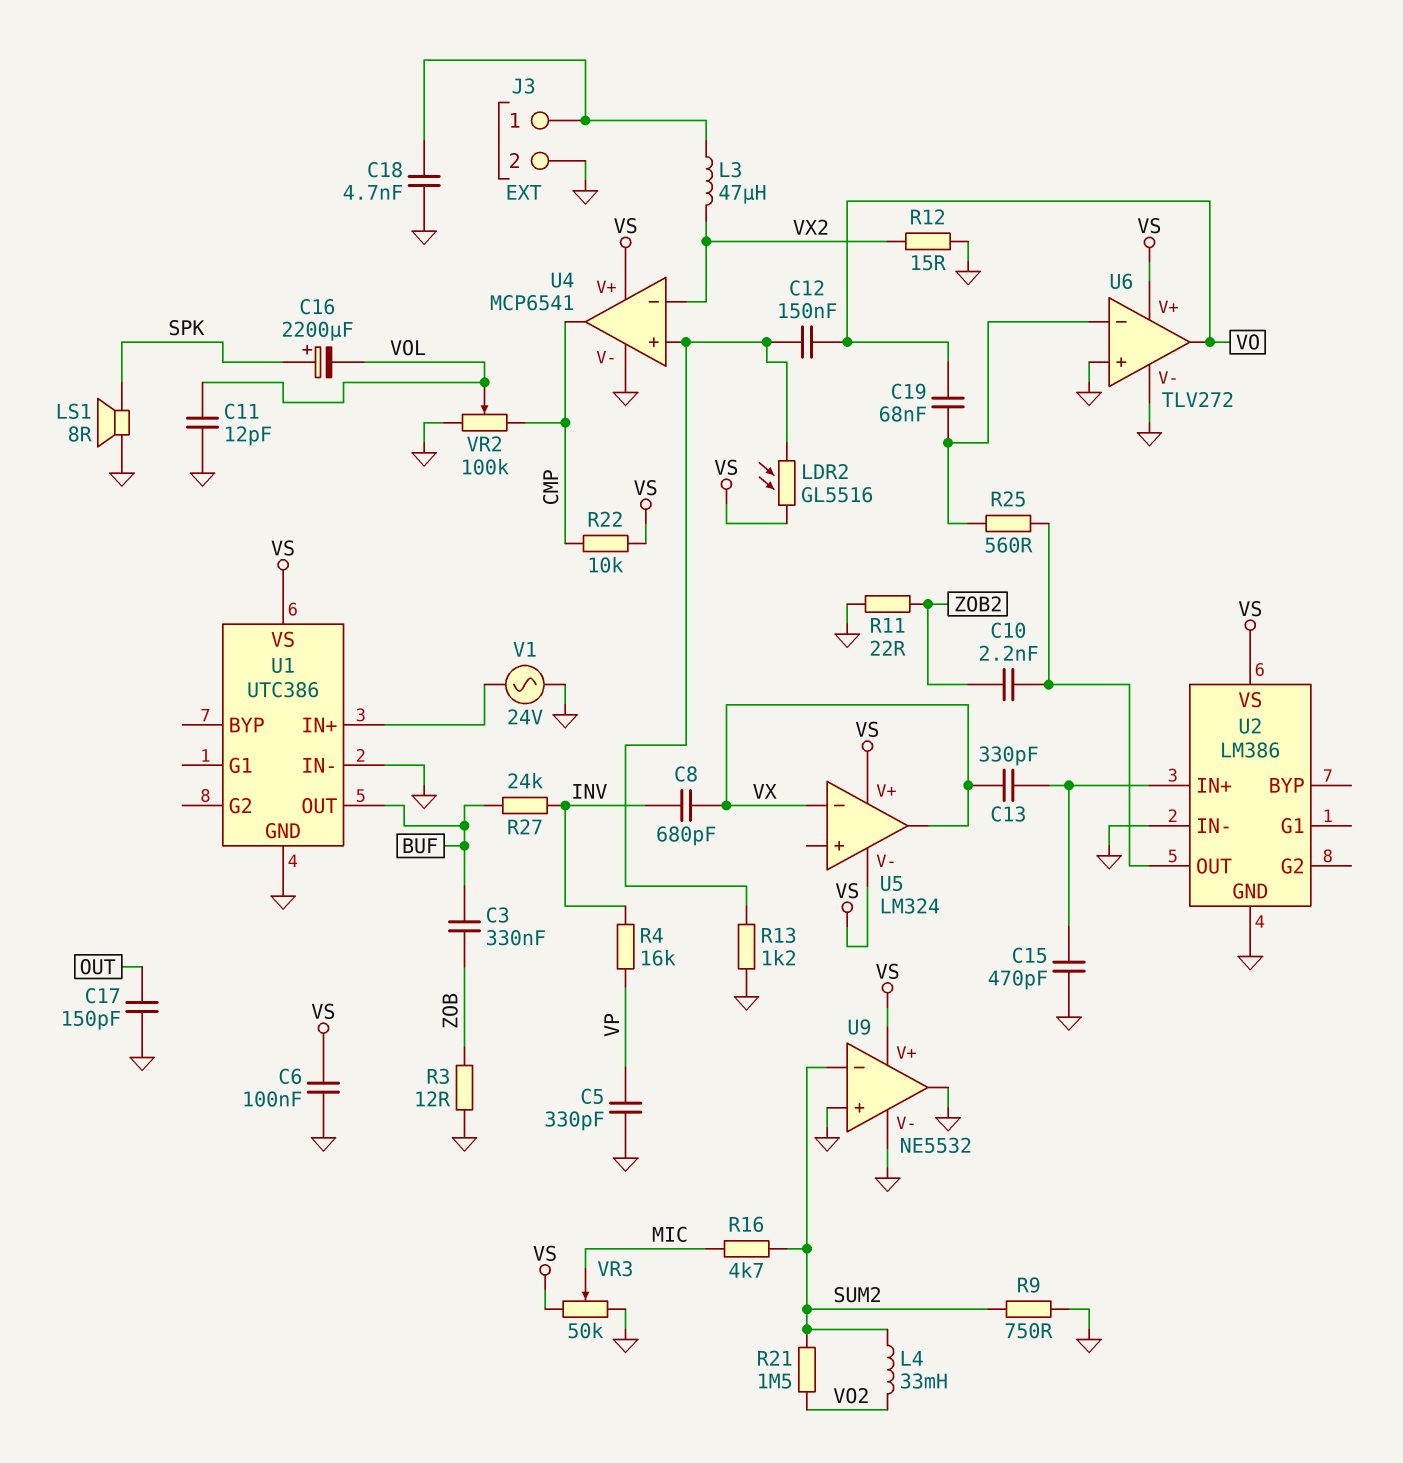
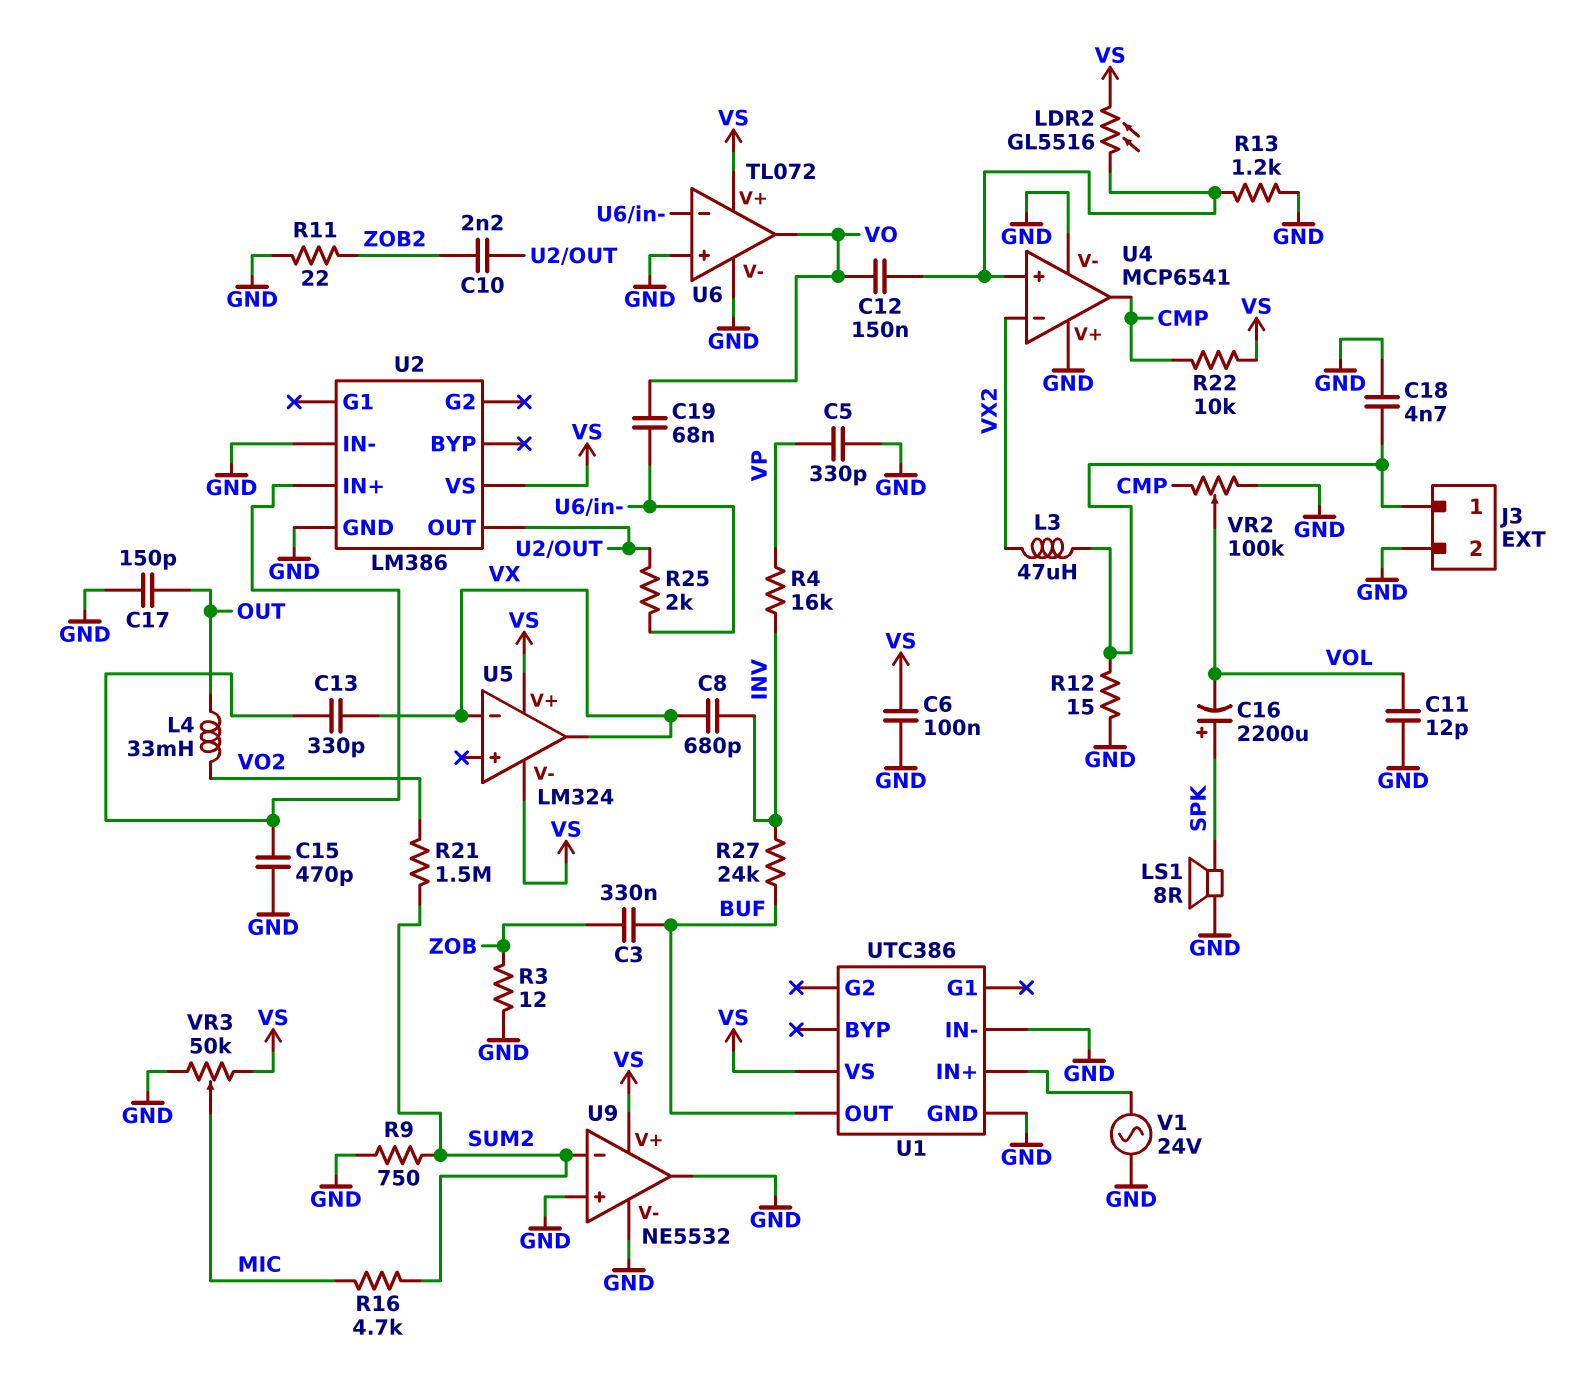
L4: 33mH (SUM2, VO2) -> 33mH (OUT, VO2)
R12: 15 (GND, VX2) -> 15 (GND, J3/1)
R25: 560 (U2/OUT, U6/in-) -> 2k (U2/OUT, U6/in-)
U4 pin V+: VS -> GND
U6: TLV272 -> TL072

